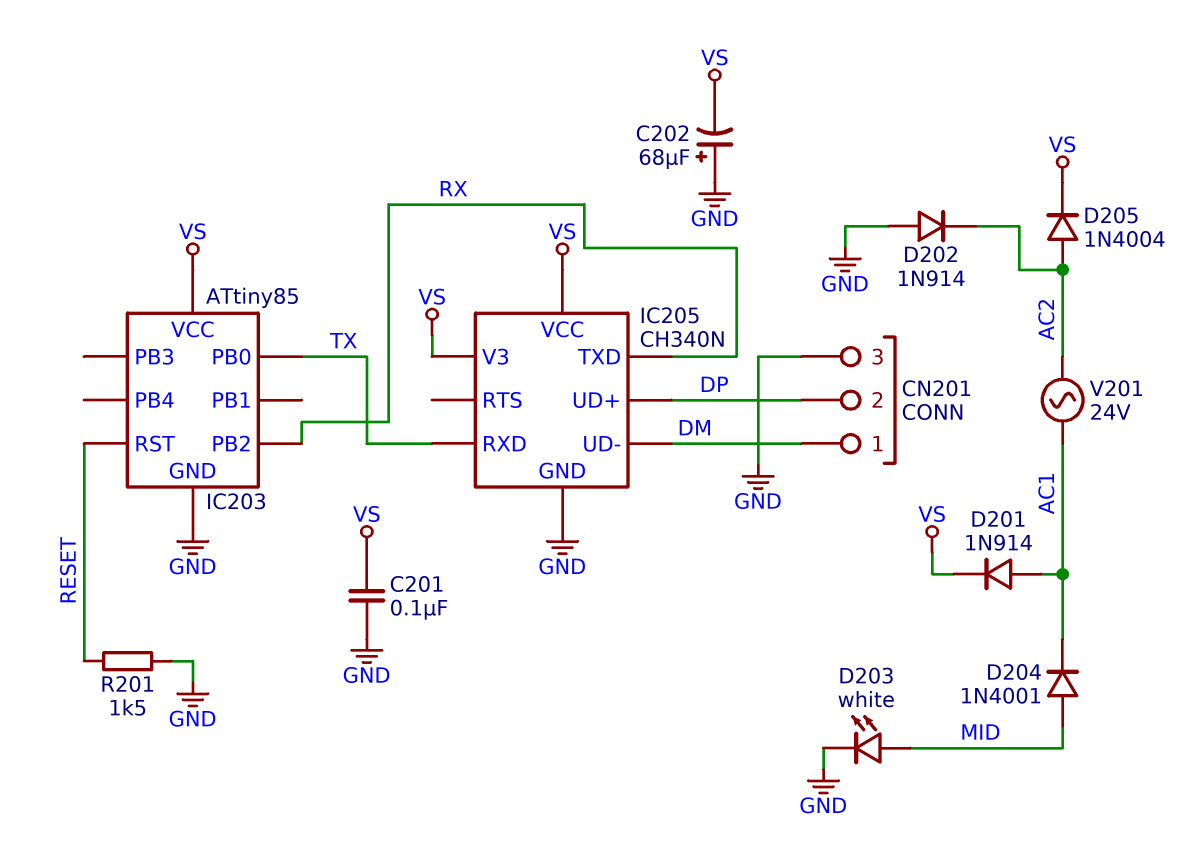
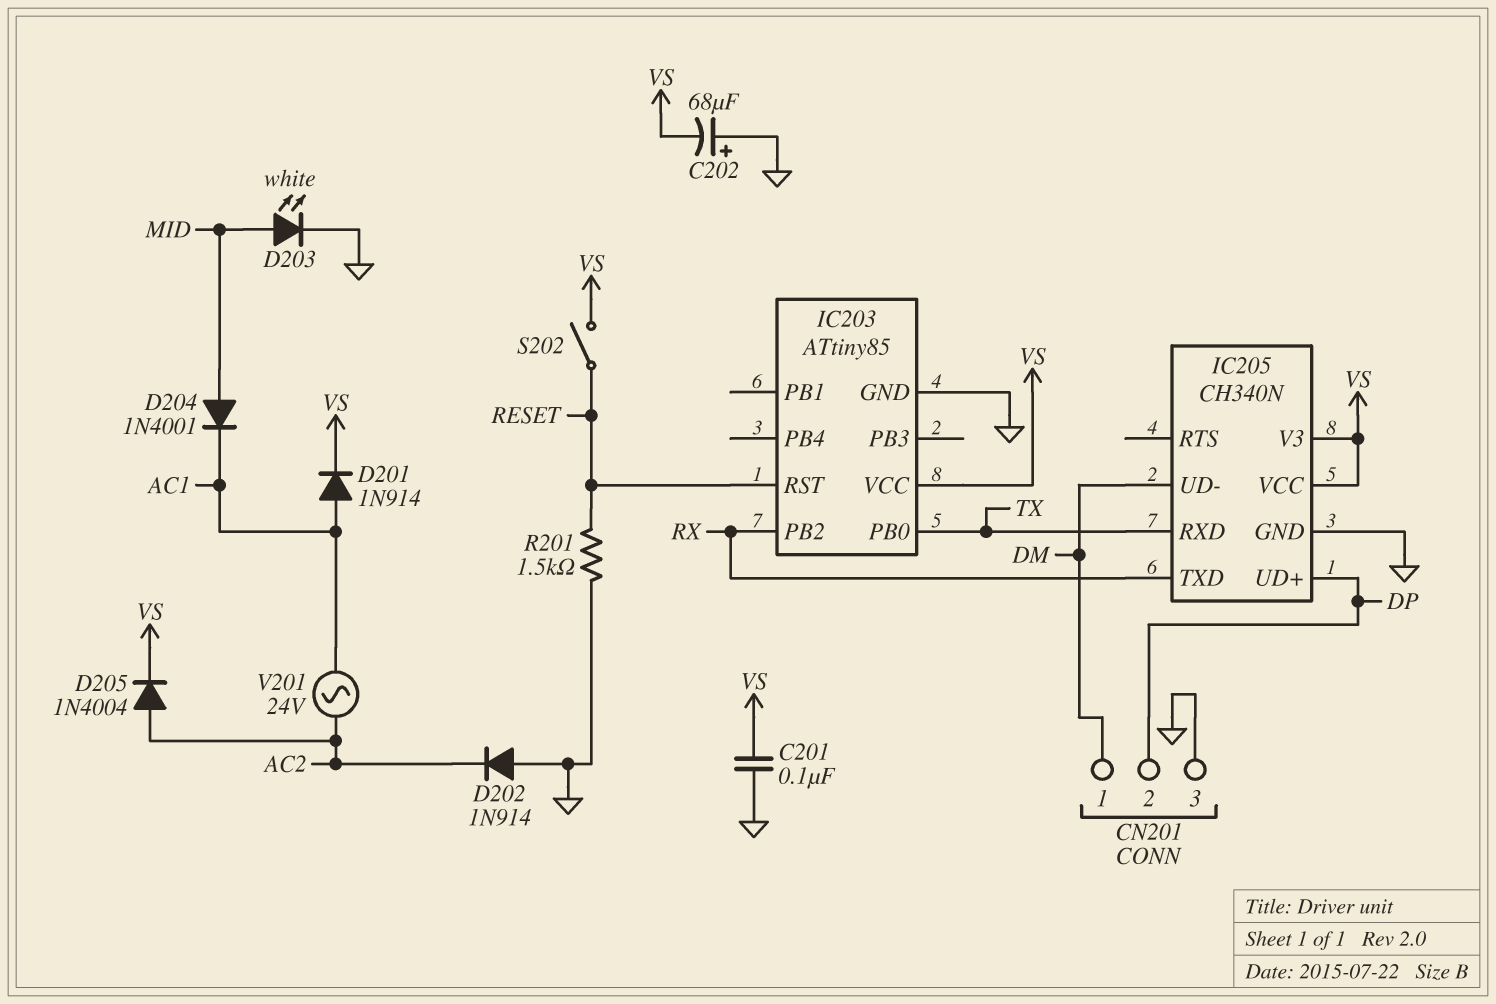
S202: none -> switch (RESET, VS)

